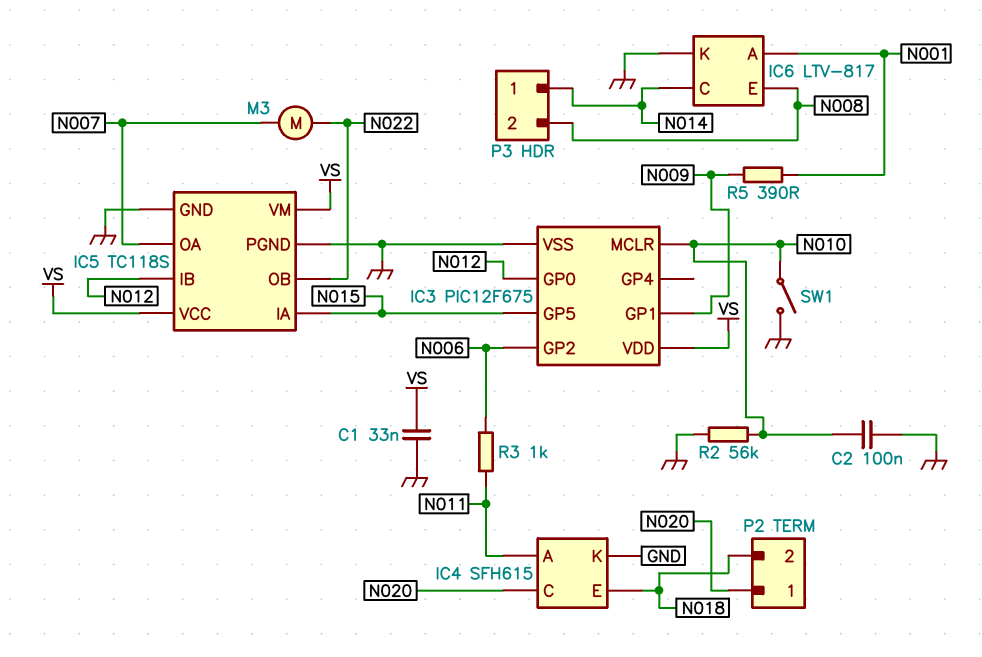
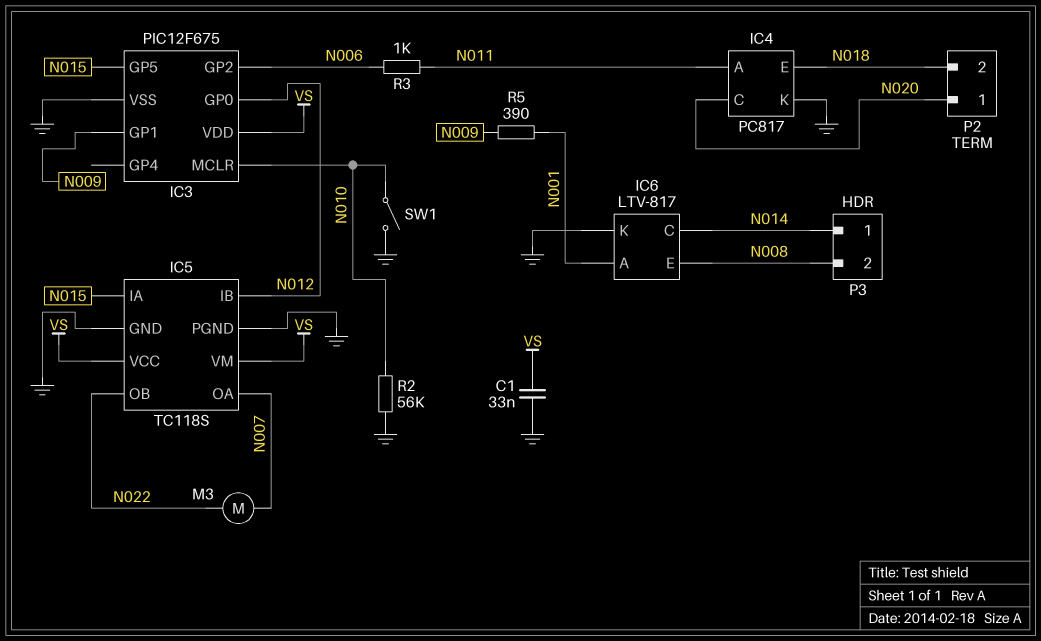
C2: 100nF (GND, N010) -> none
IC4: SFH615 -> PC817

